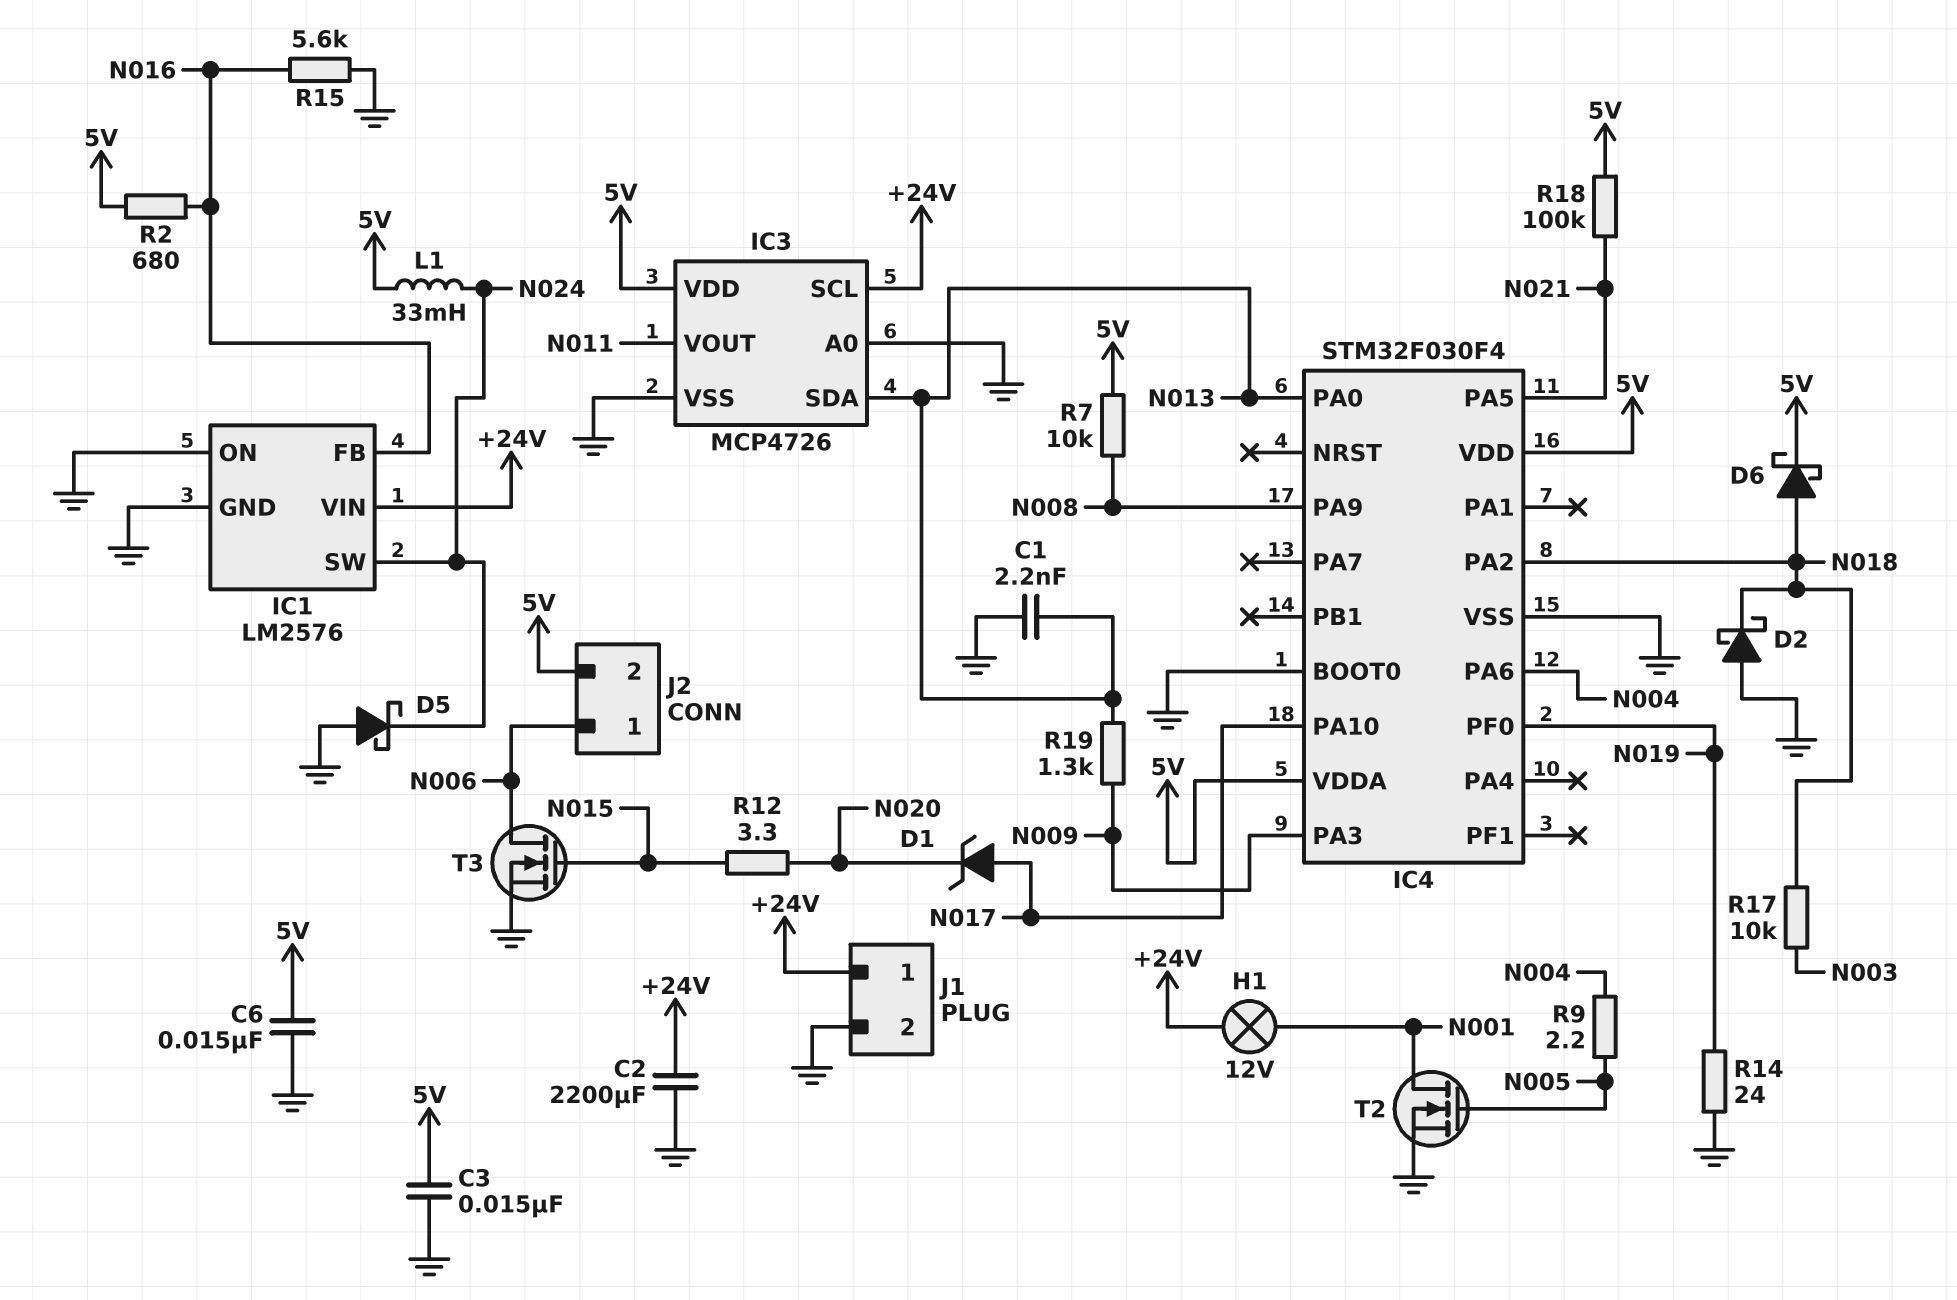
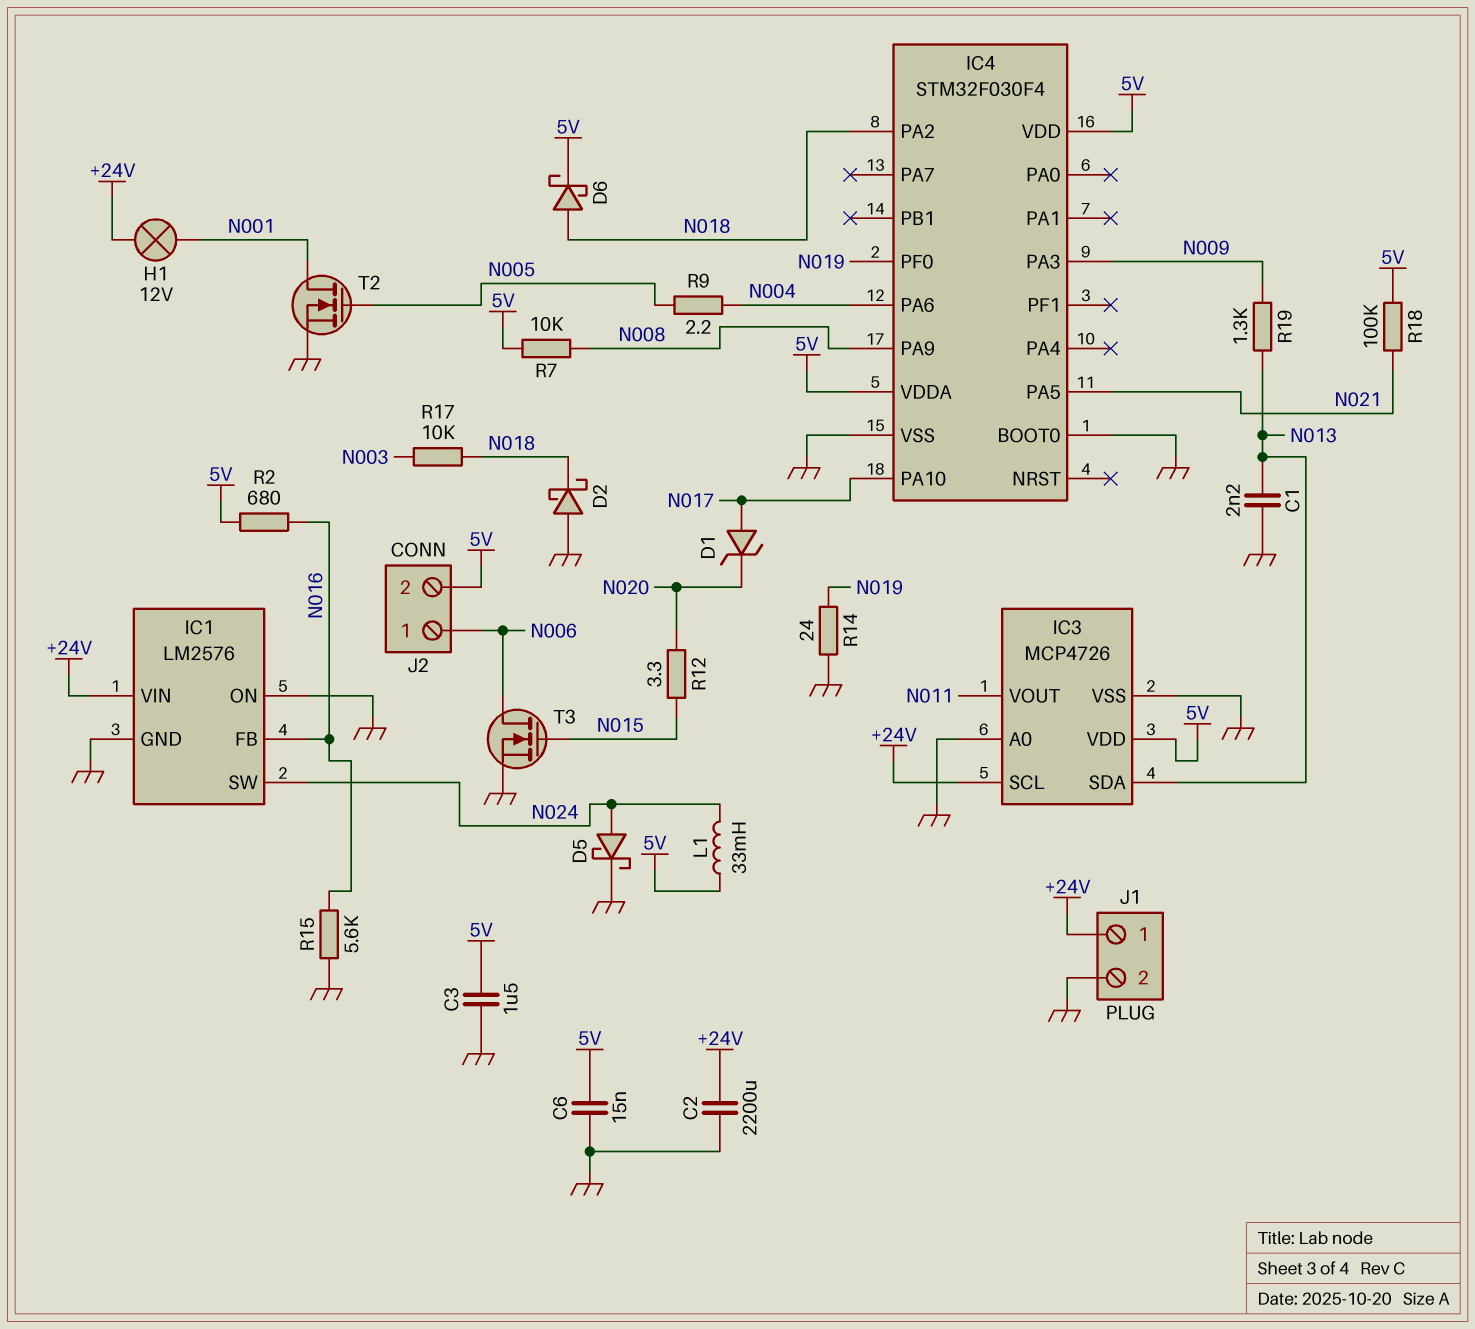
C3: 15nF (5V, GND) -> 1.5uF (5V, GND)
D5: schottky (A GND, K N024) -> schottky (A N024, K GND)
IC4 pin PA0: N013 -> none

